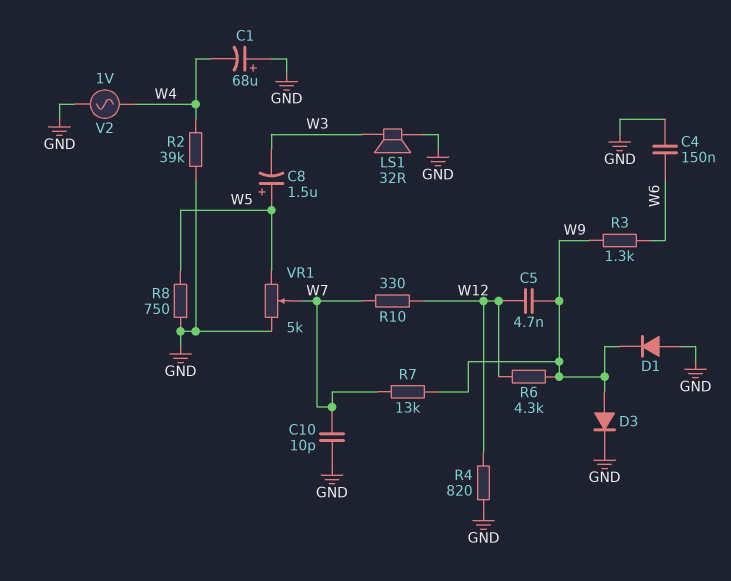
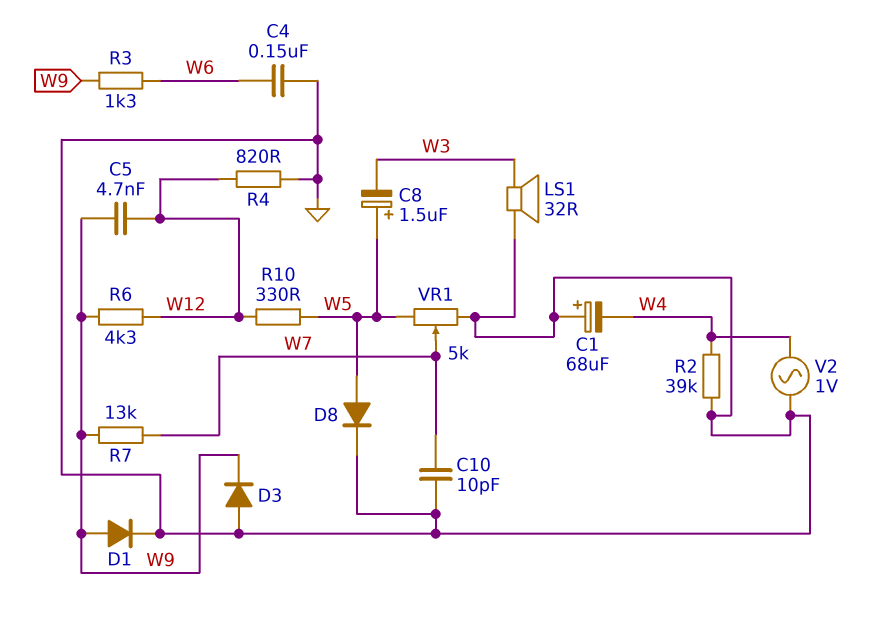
D1: diode (A GND, K W9) -> diode (A W9, K GND)
D3: diode (A W9, K GND) -> diode (A GND, K W9)
D8: none -> diode (A W5, K GND)
R8: 750 (GND, W5) -> none
R10: 330 (W7, W12) -> 330 (W5, W12)

